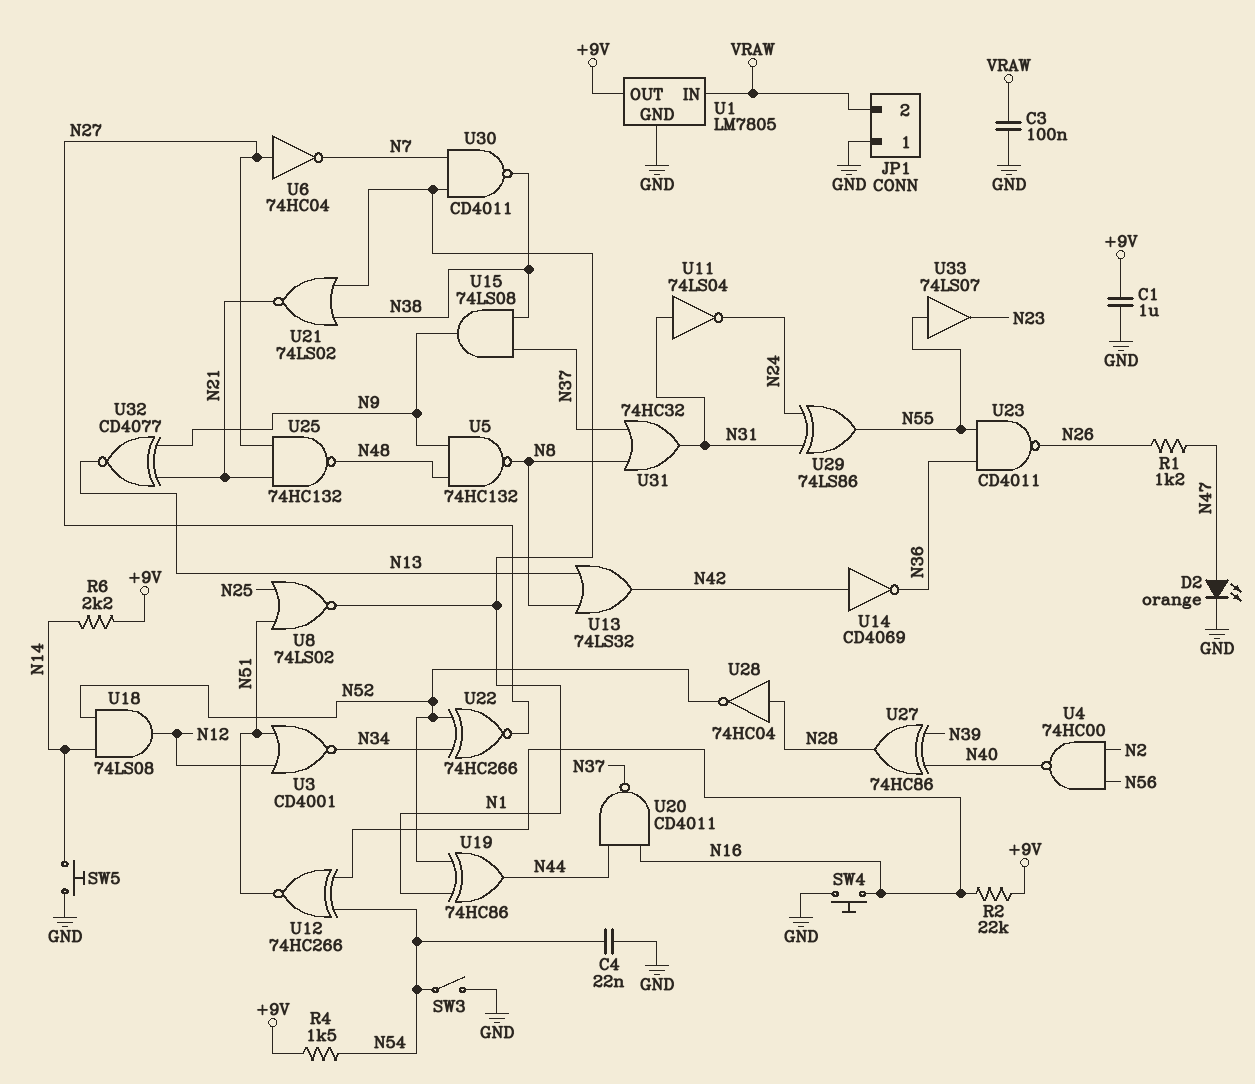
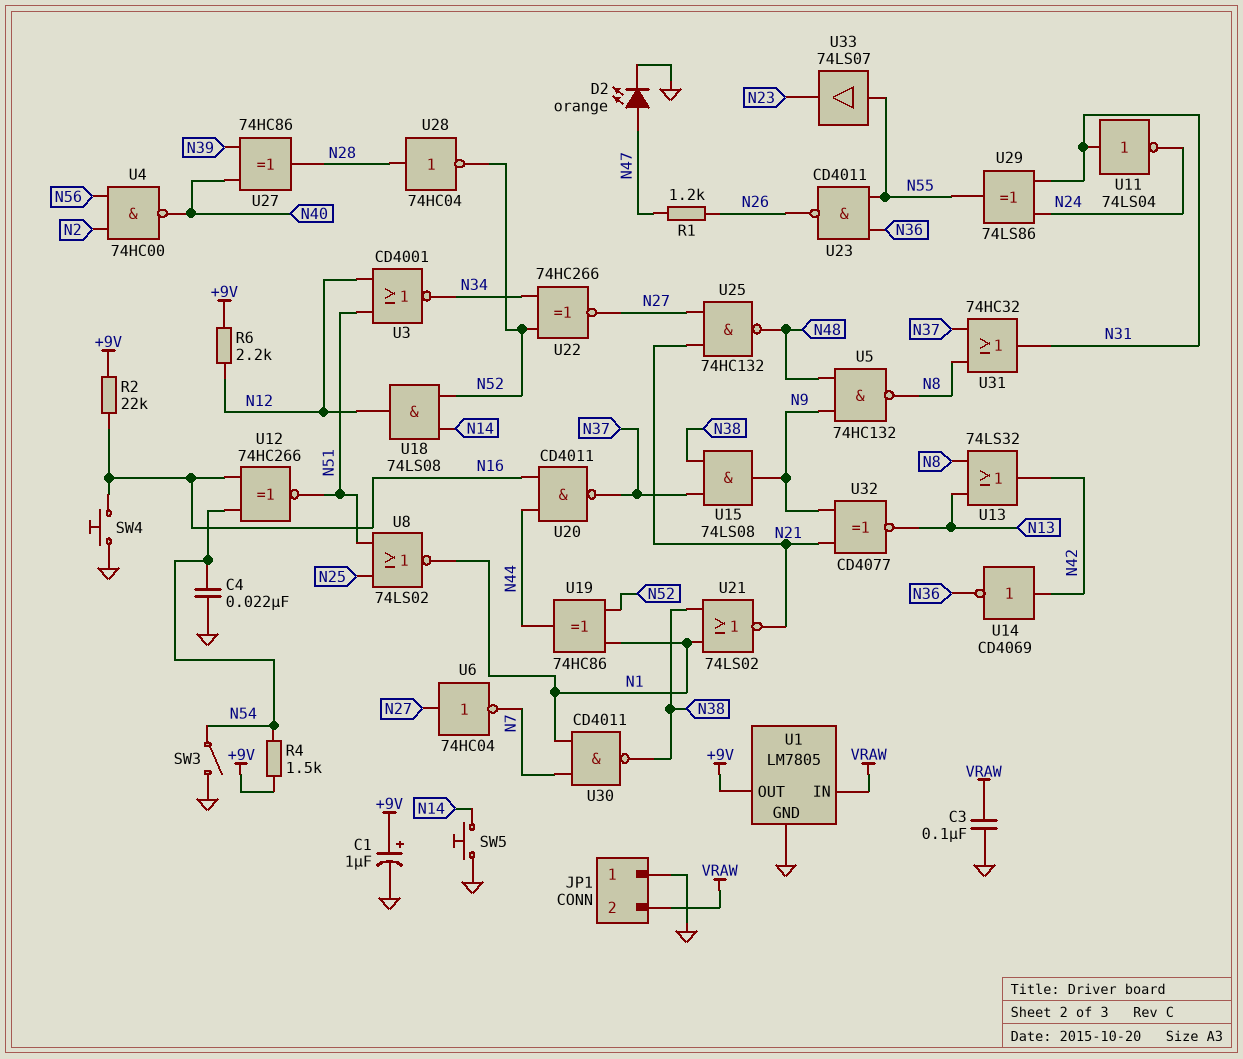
C1: 1uF (+9V, GND) -> 1uF (plus +9V, minus GND)
R6: 2.2k (+9V, N14) -> 2.2k (+9V, N12)

